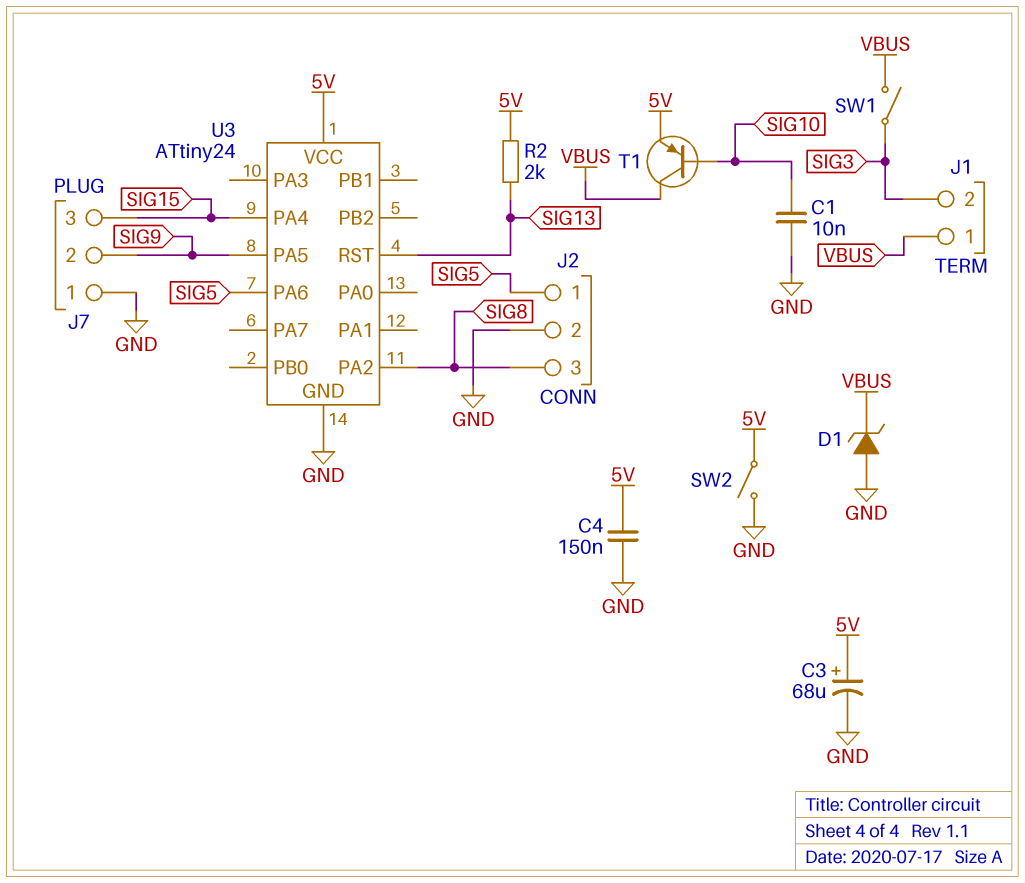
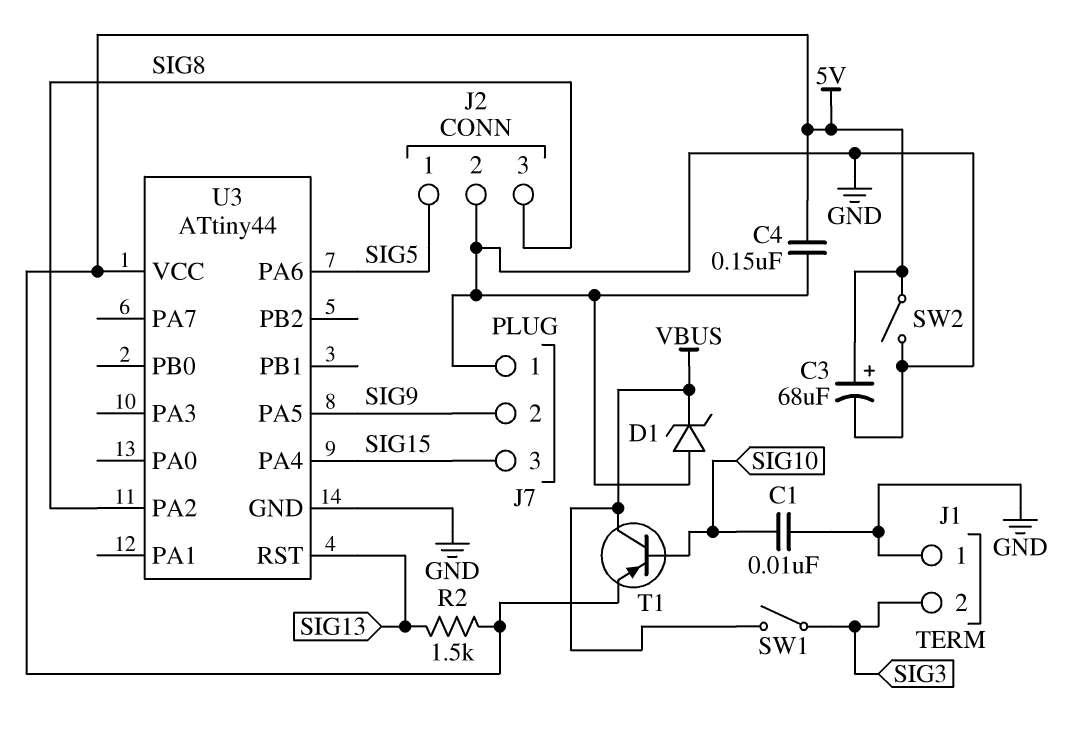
J1 pin 1: VBUS -> GND
R2: 2k (5V, SIG13) -> 1.5k (5V, SIG13)
U3: ATtiny24 -> ATtiny44

